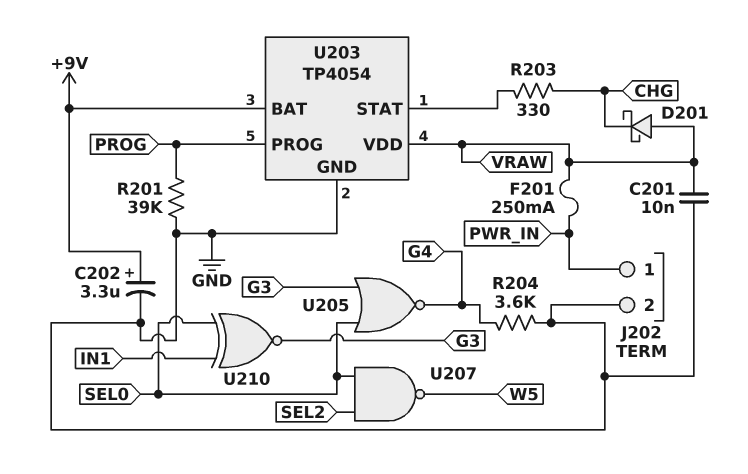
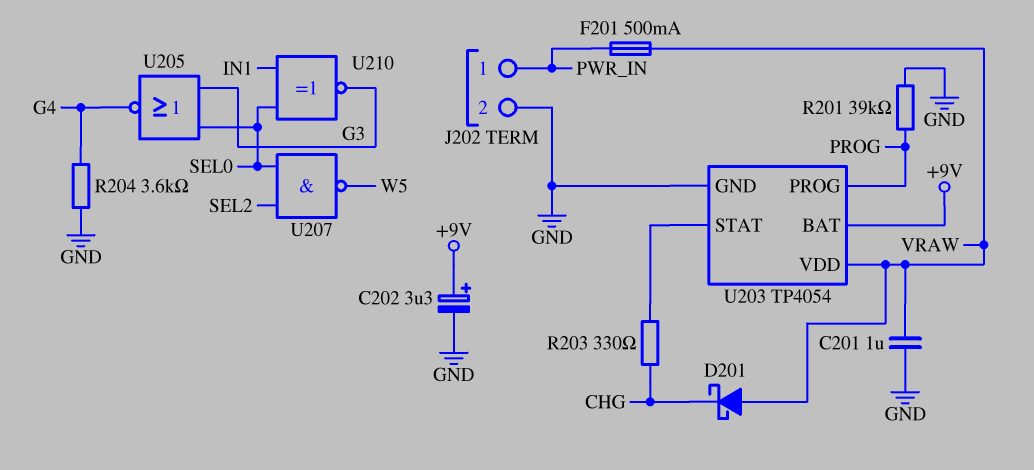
C201: 10nF (GND, VRAW) -> 1uF (GND, VRAW)
F201: 250mA (PWR_IN, VRAW) -> 500mA (PWR_IN, VRAW)

